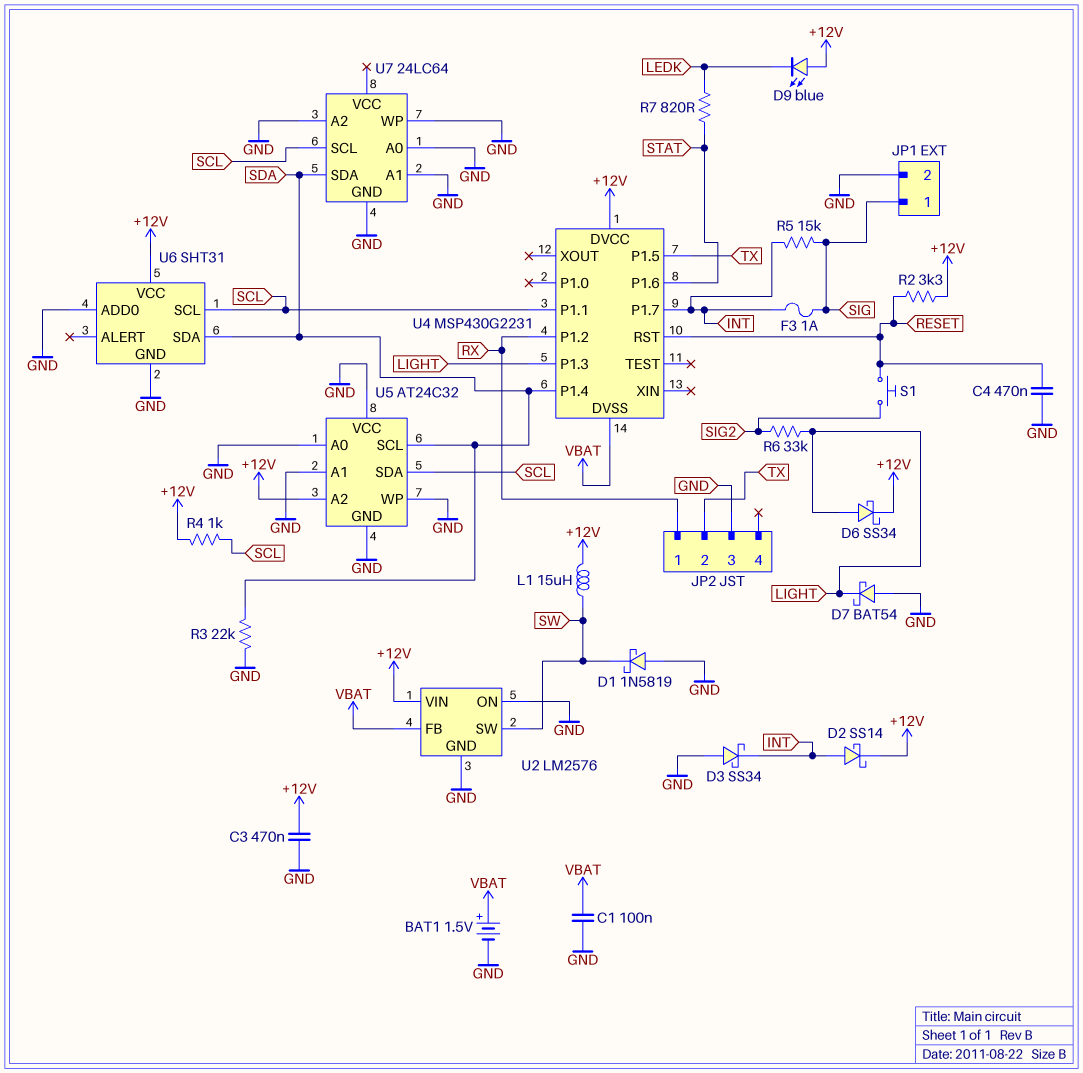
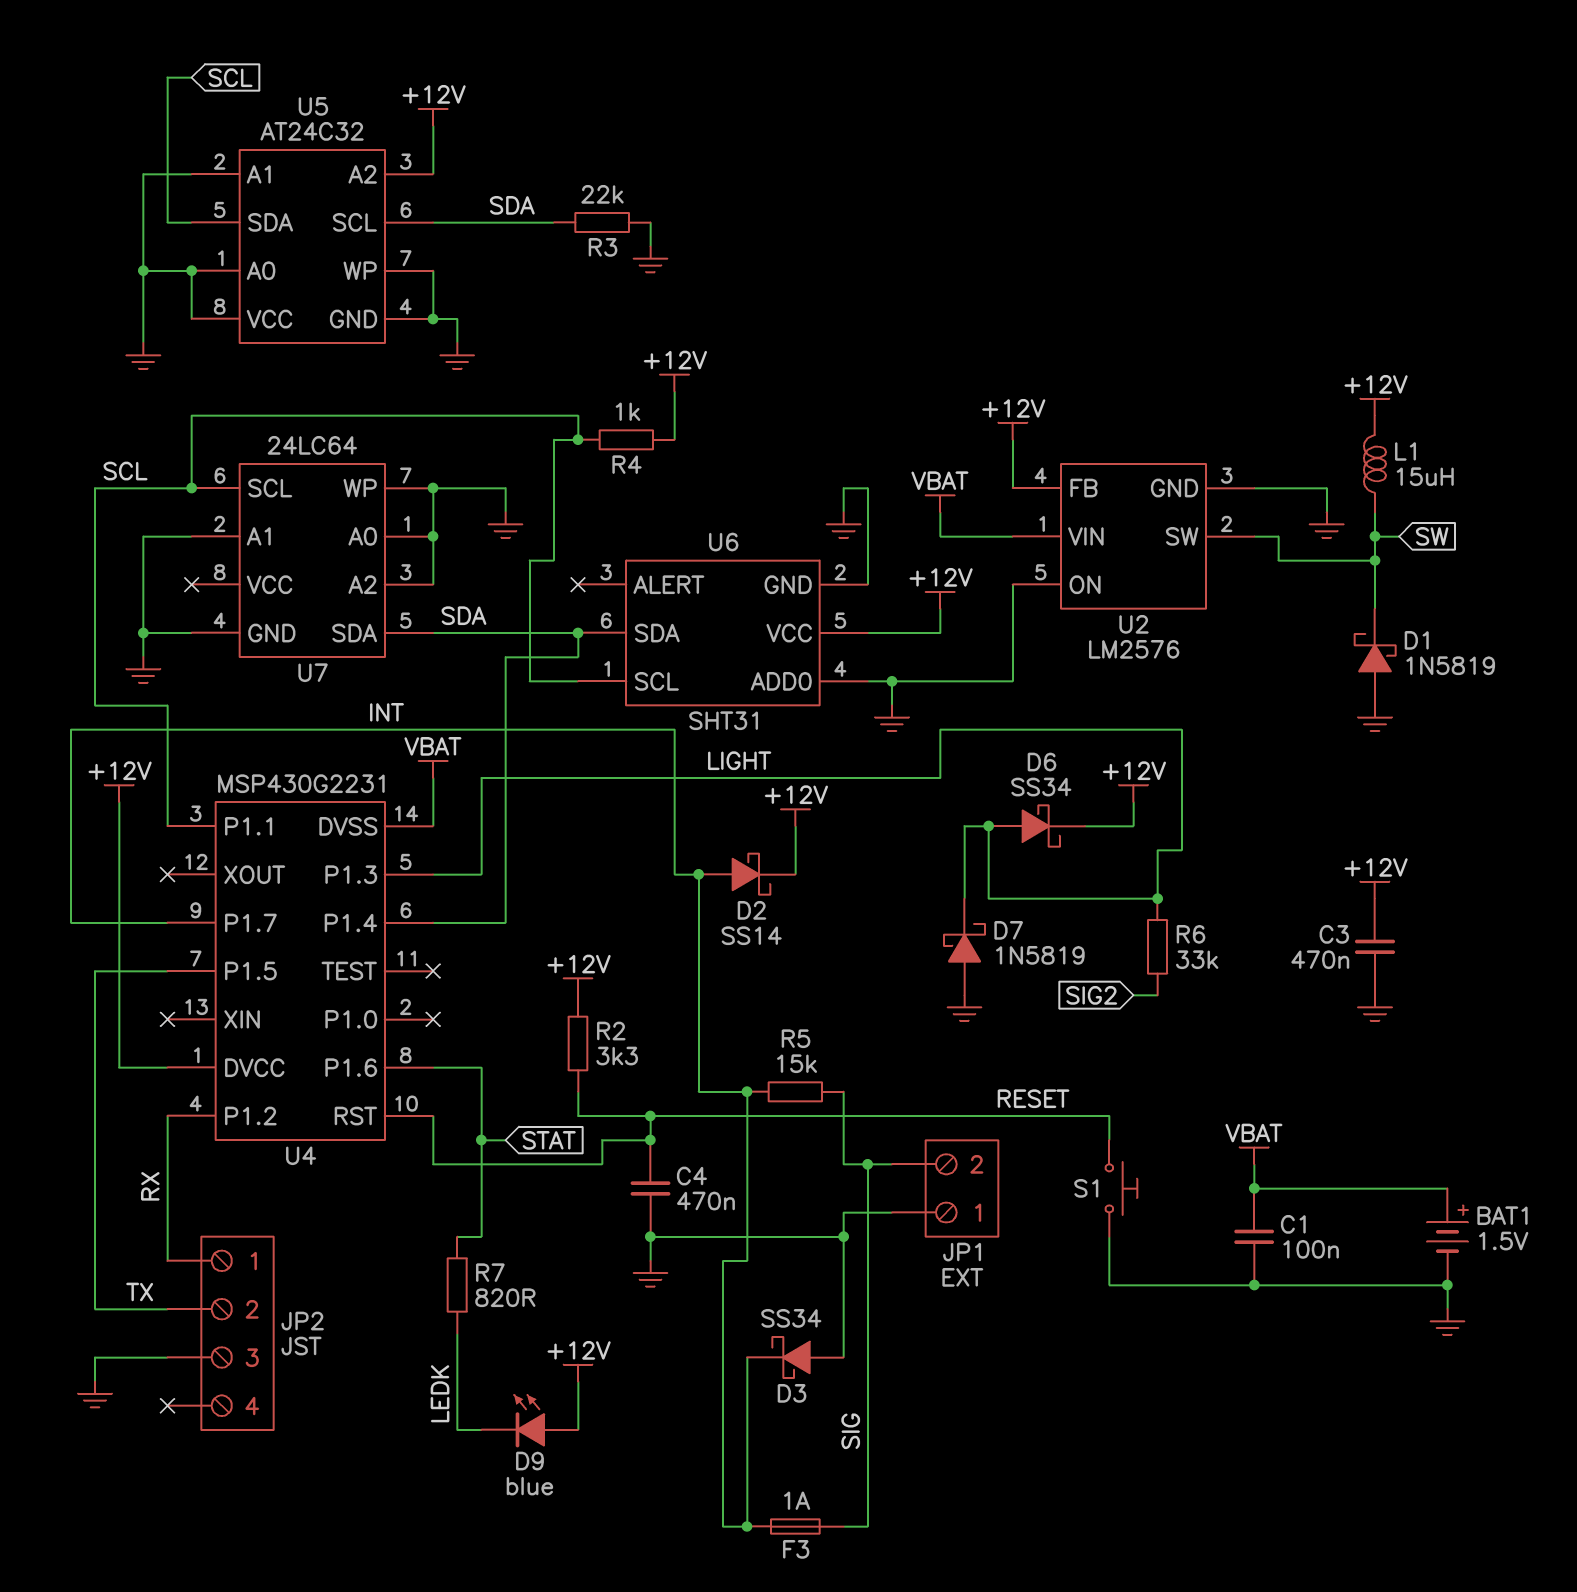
D7: schottky BAT54 (A GND, K LIGHT) -> schottky 1N5819 (A GND, K LIGHT)
JP1 pin 1: SIG -> GND
JP1 pin 2: GND -> SIG
S1: button (RESET, SIG2) -> button (GND, RESET)
U2 pin FB: VBAT -> +12V
U2 pin VIN: +12V -> VBAT

